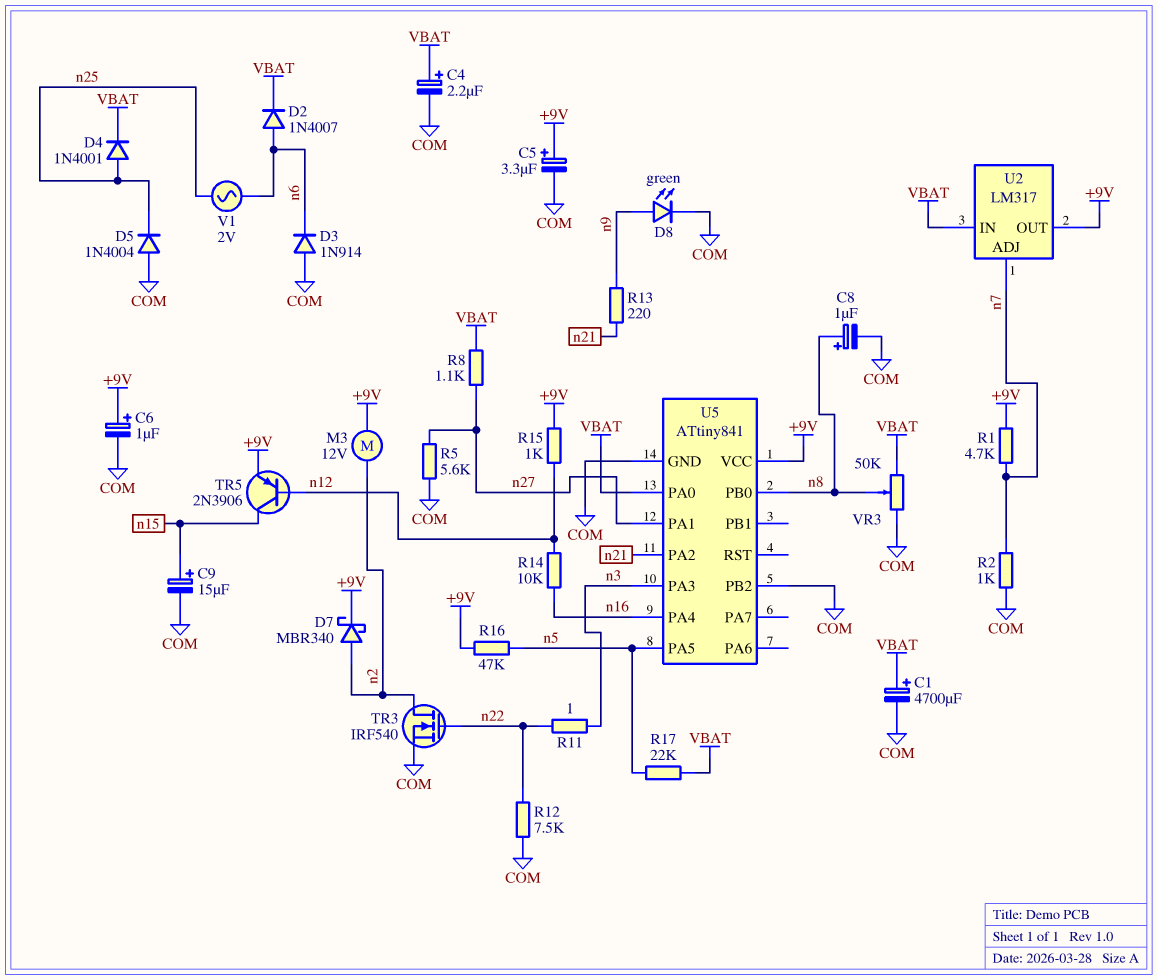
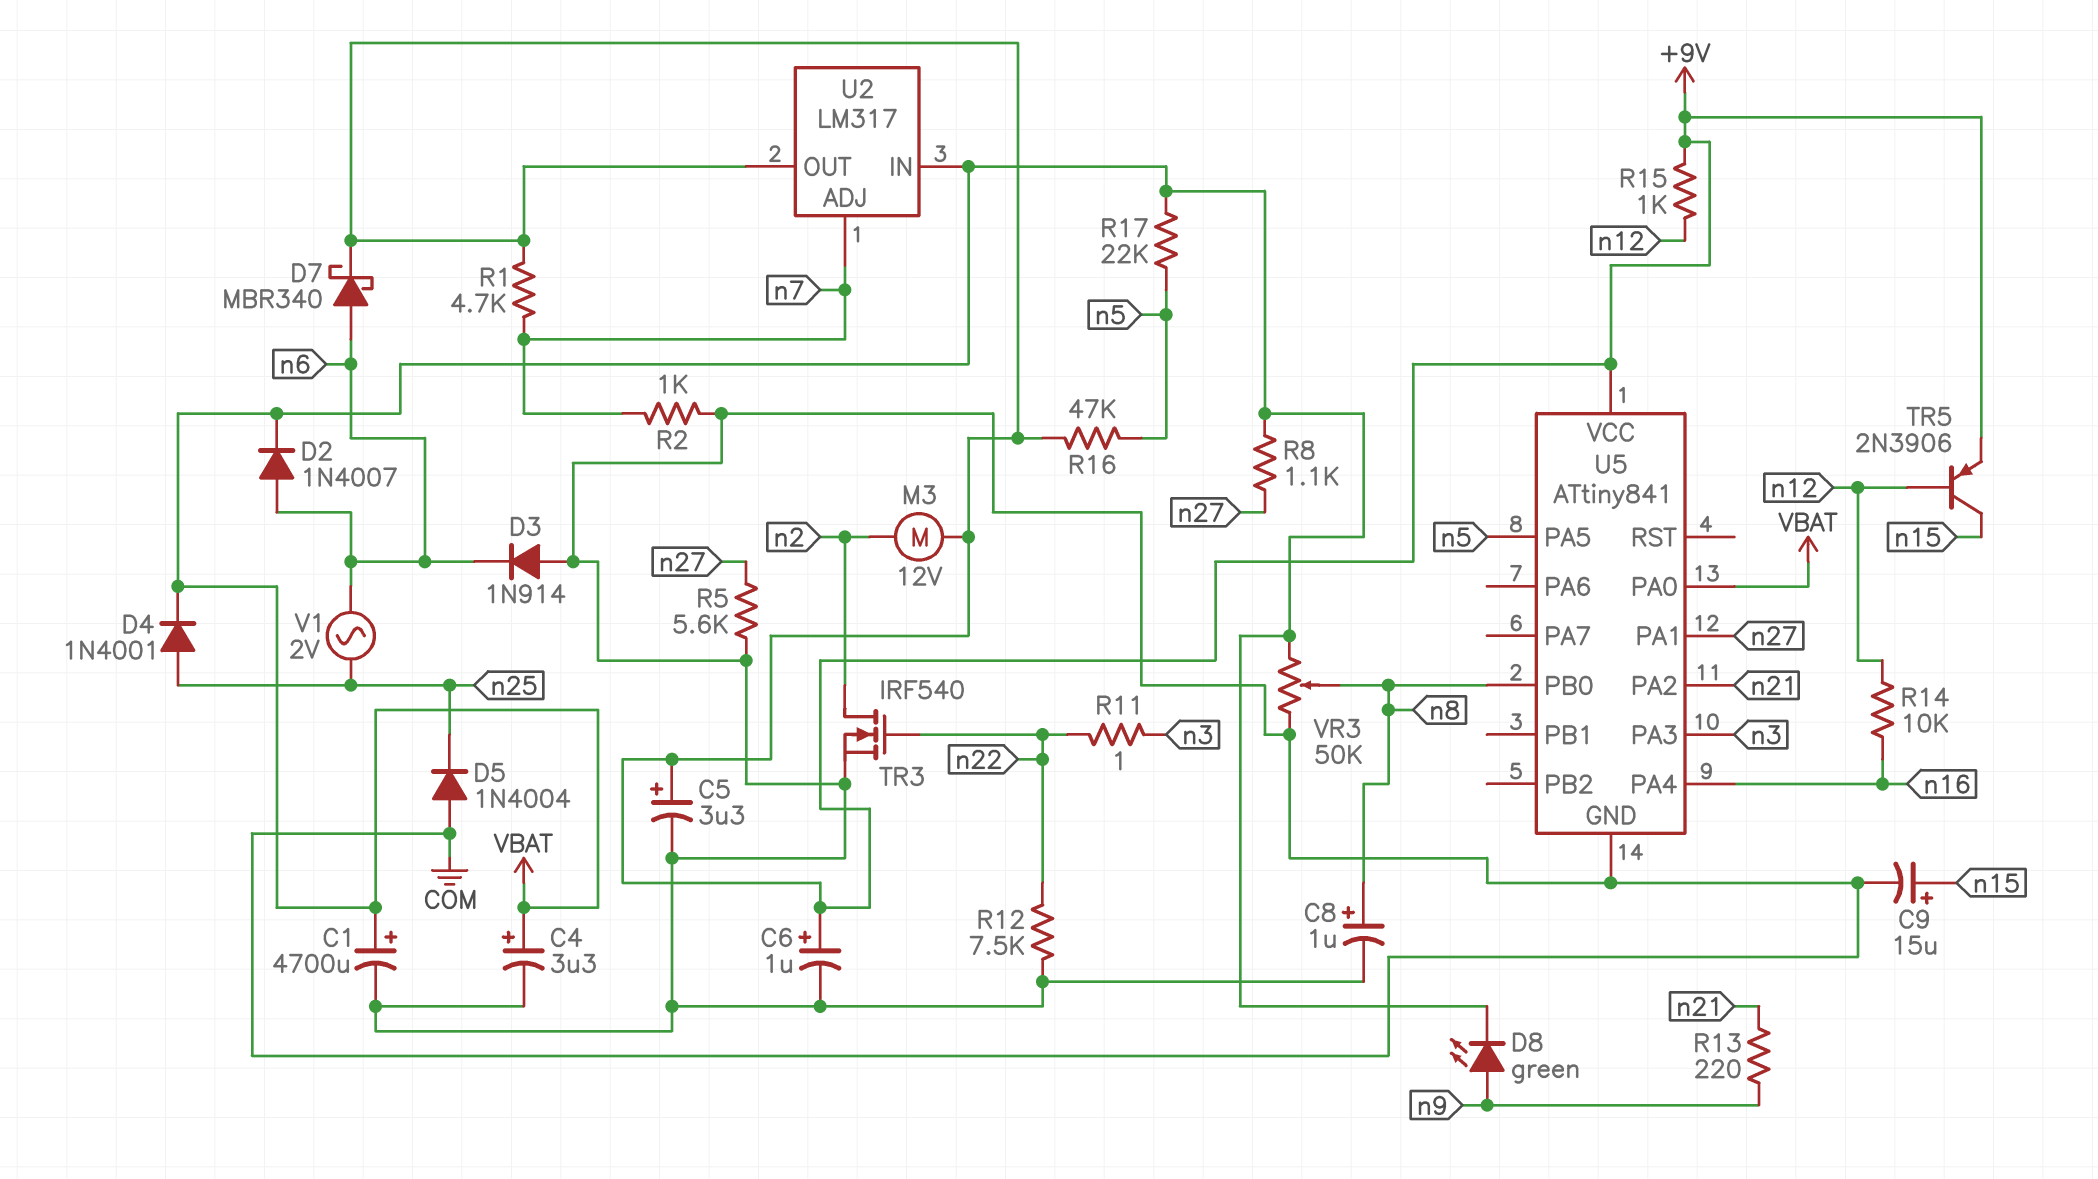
C4: 2.2uF (plus VBAT, minus COM) -> 3.3uF (plus VBAT, minus COM)
D7: schottky MBR340 (A n2, K +9V) -> schottky MBR340 (A n6, K +9V)
D8: LED green (A n9, K COM) -> LED green (A n9, K VBAT)
U5 pin PB2: COM -> none

